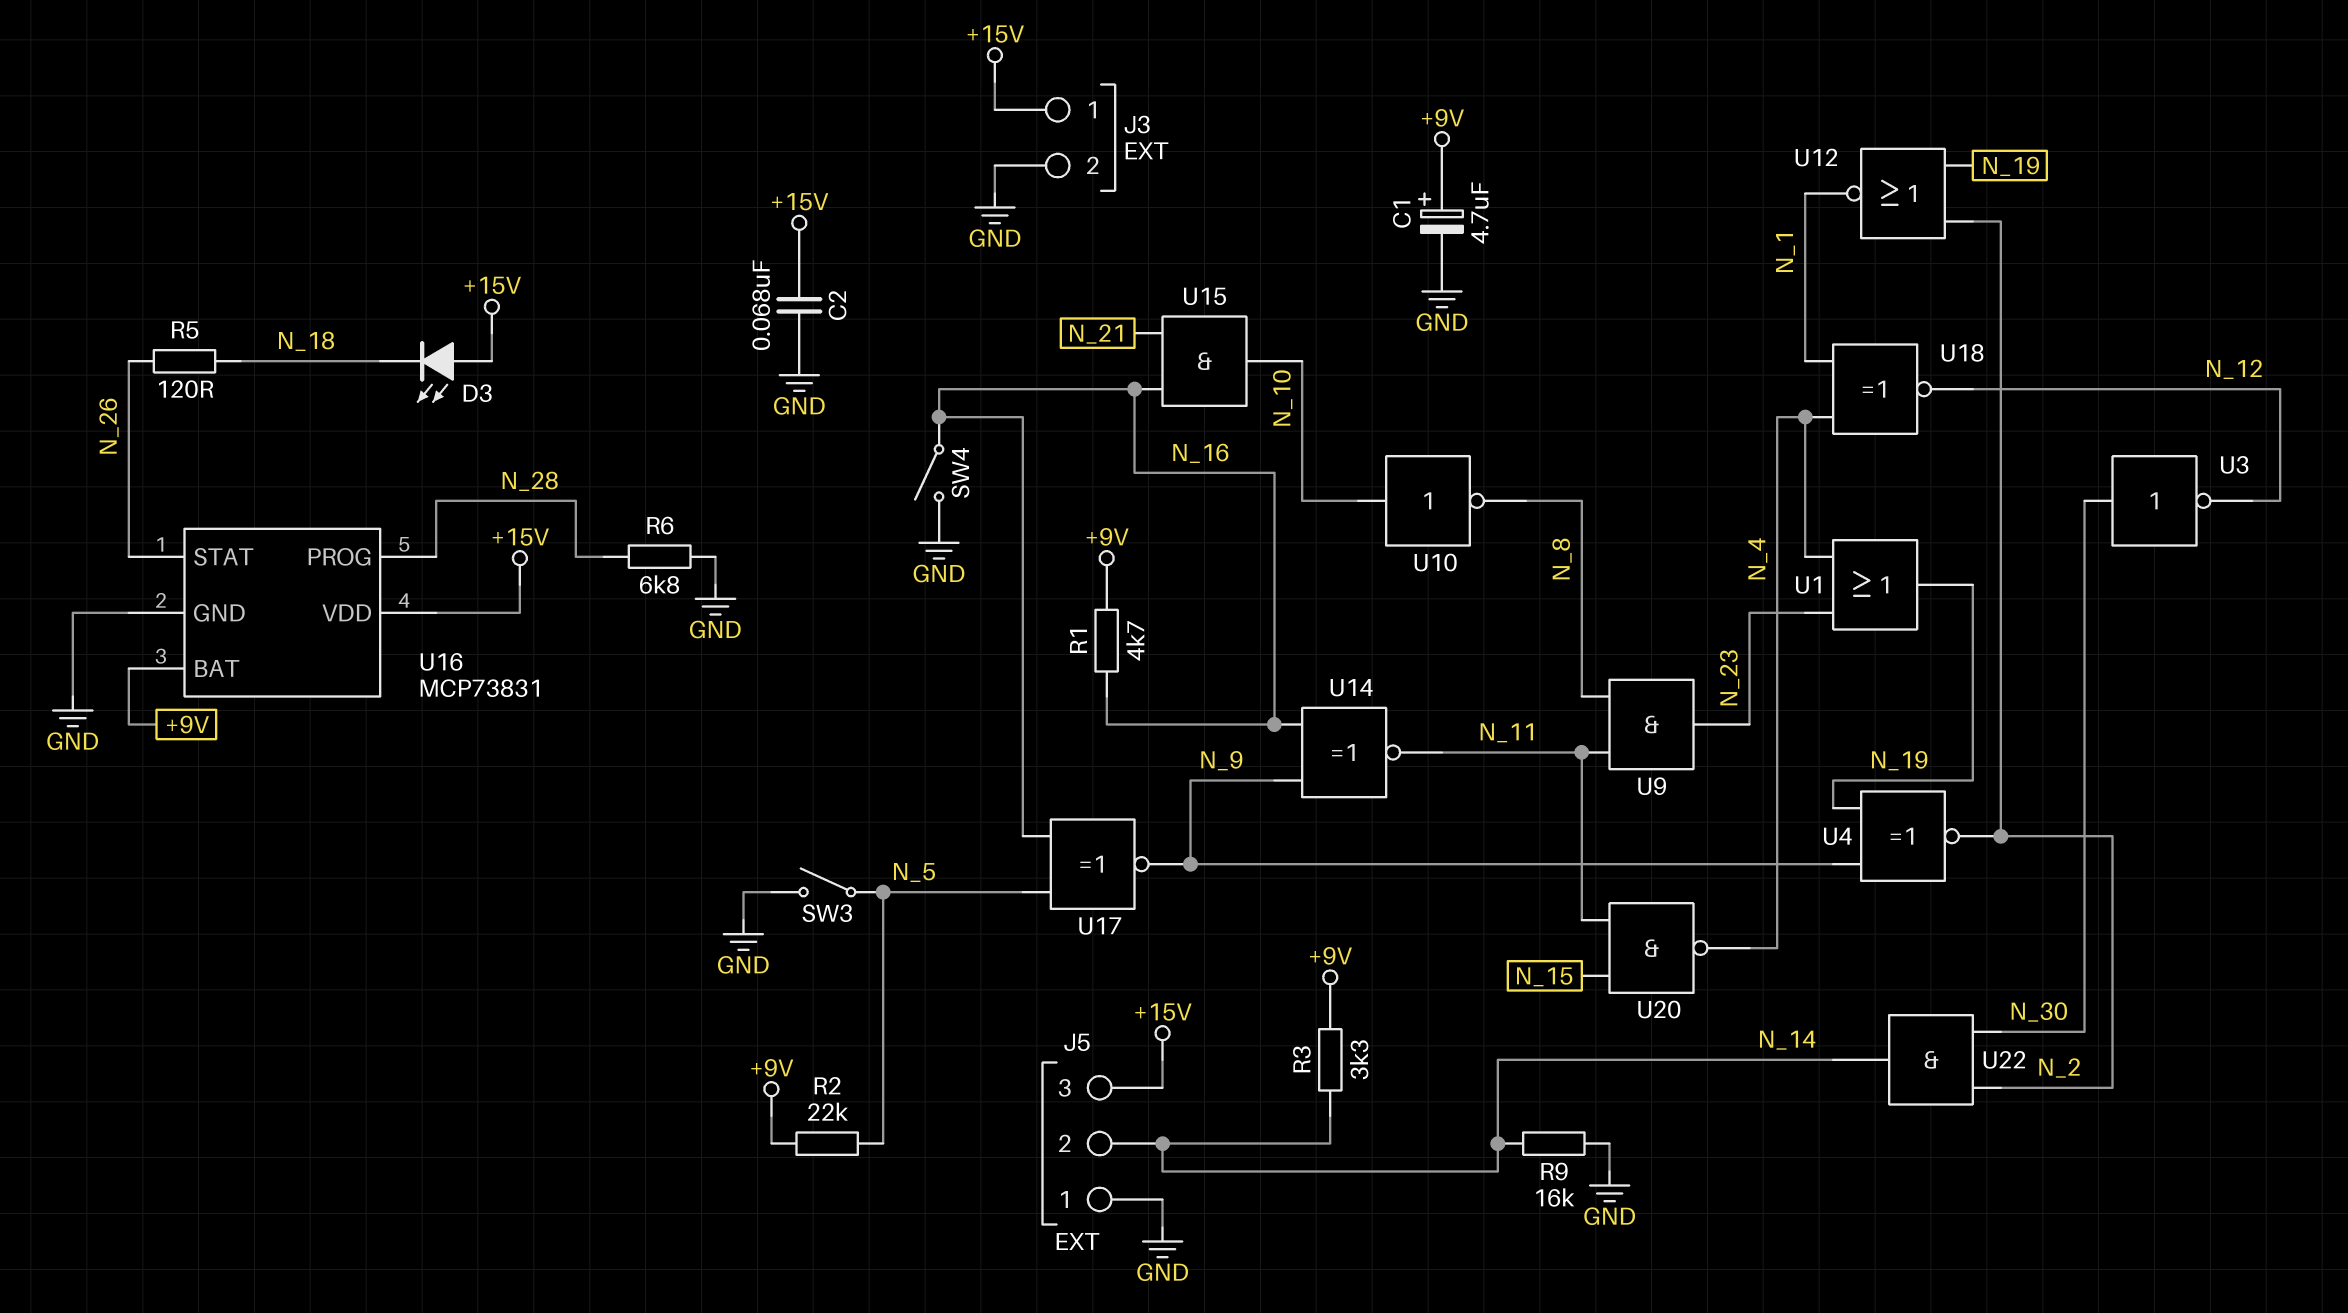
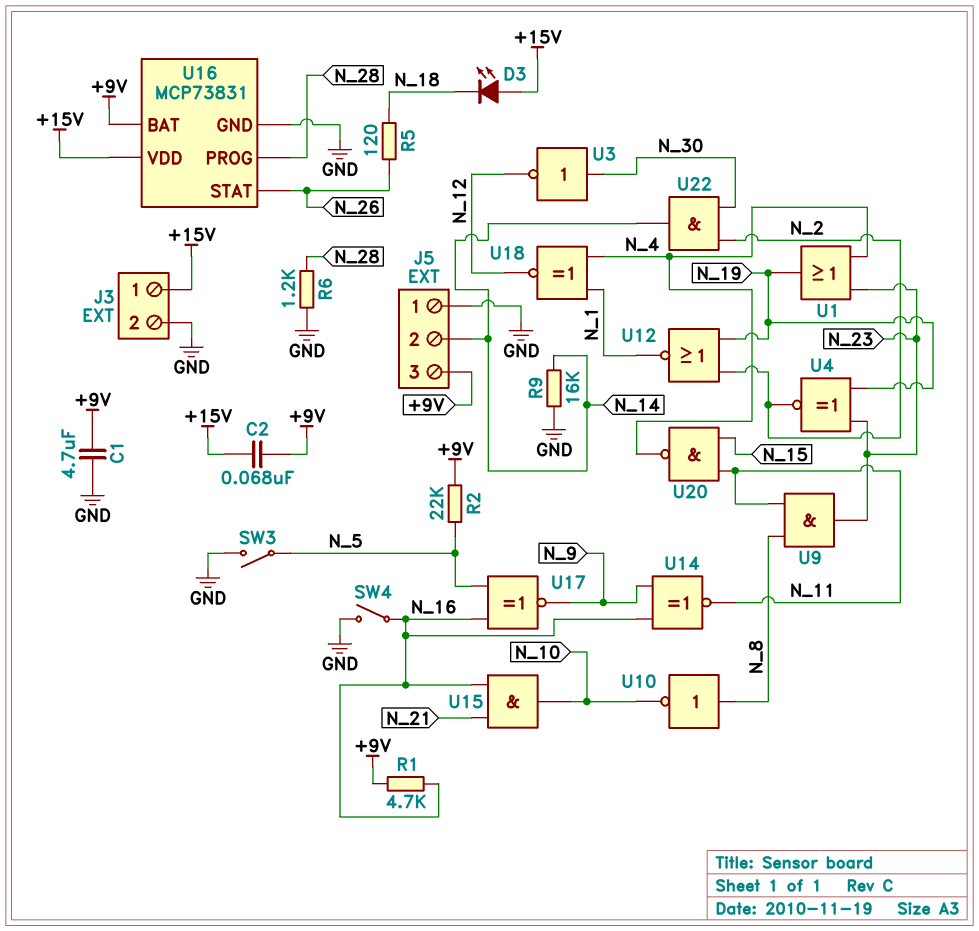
C1: 4.7uF (plus +9V, minus GND) -> 4.7uF (+9V, GND)
C2: 68nF (+15V, GND) -> 68nF (+9V, +15V)
J5 pin 3: +15V -> +9V
R3: 3.3k (+9V, N_14) -> none
R6: 6.8k (GND, N_28) -> 1.2k (GND, N_28)
U4: XNOR (in N_9, in N_19, out N_2) -> XNOR (in N_19, in N_23, out N_2)
U10: NOT (in N_10, out N_8) -> NOT (in N_8, out N_10)

